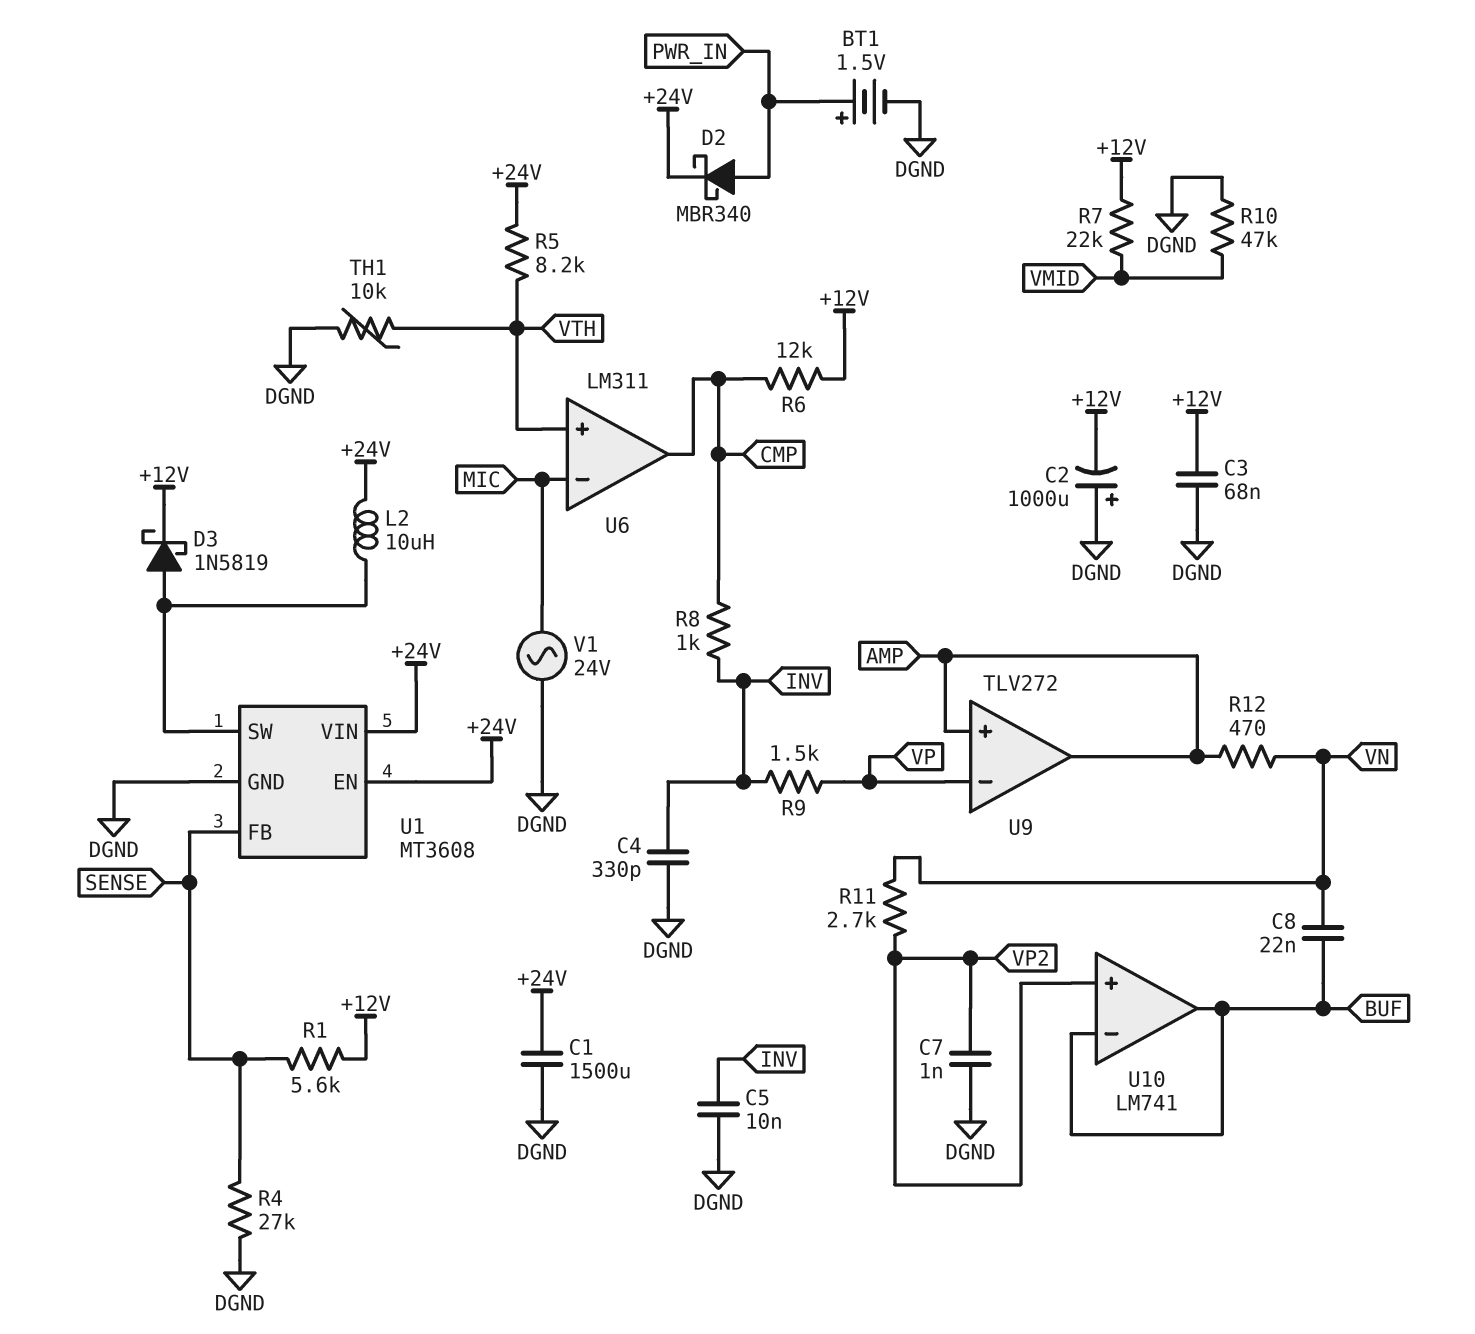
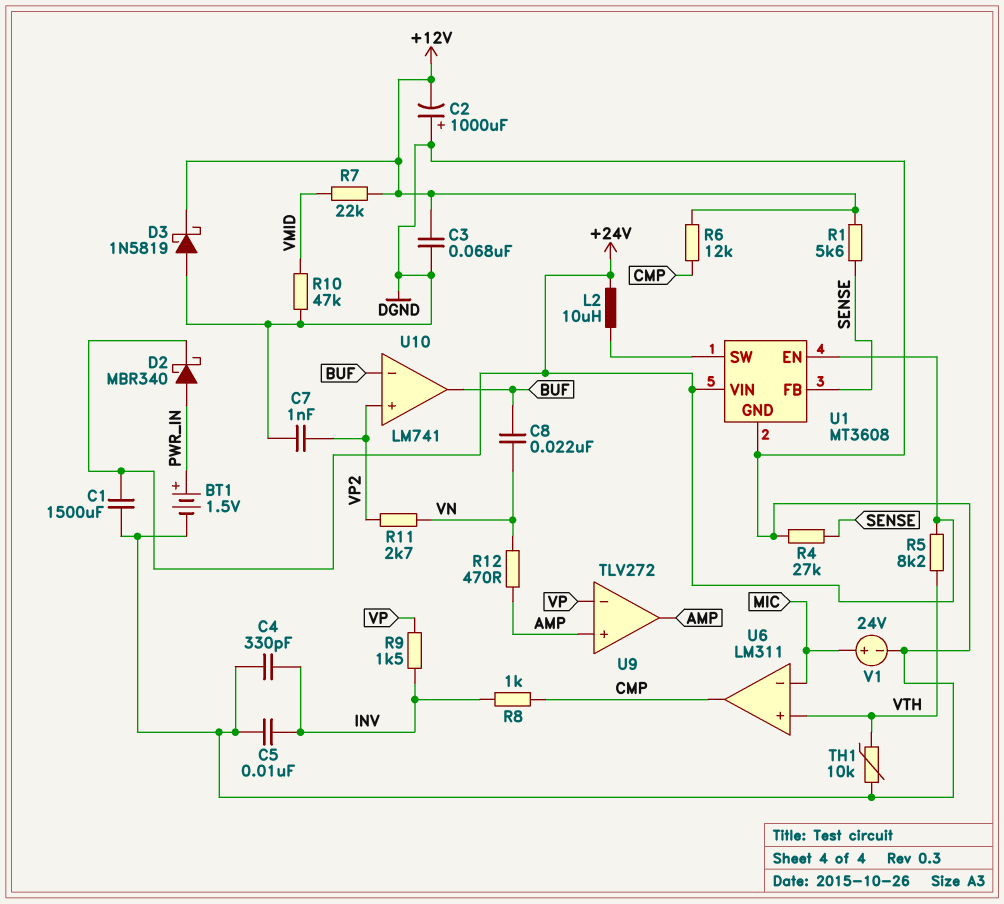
D3: schottky 1N5819 (A U1/SW, K +12V) -> schottky 1N5819 (A DGND, K +12V)
V1: AC 24V (DGND, MIC) -> 24V (plus MIC, minus DGND)

